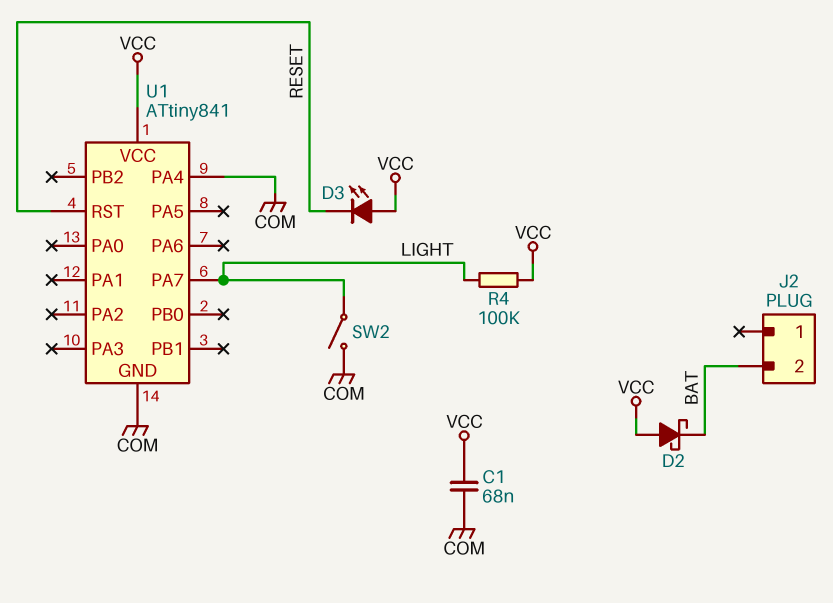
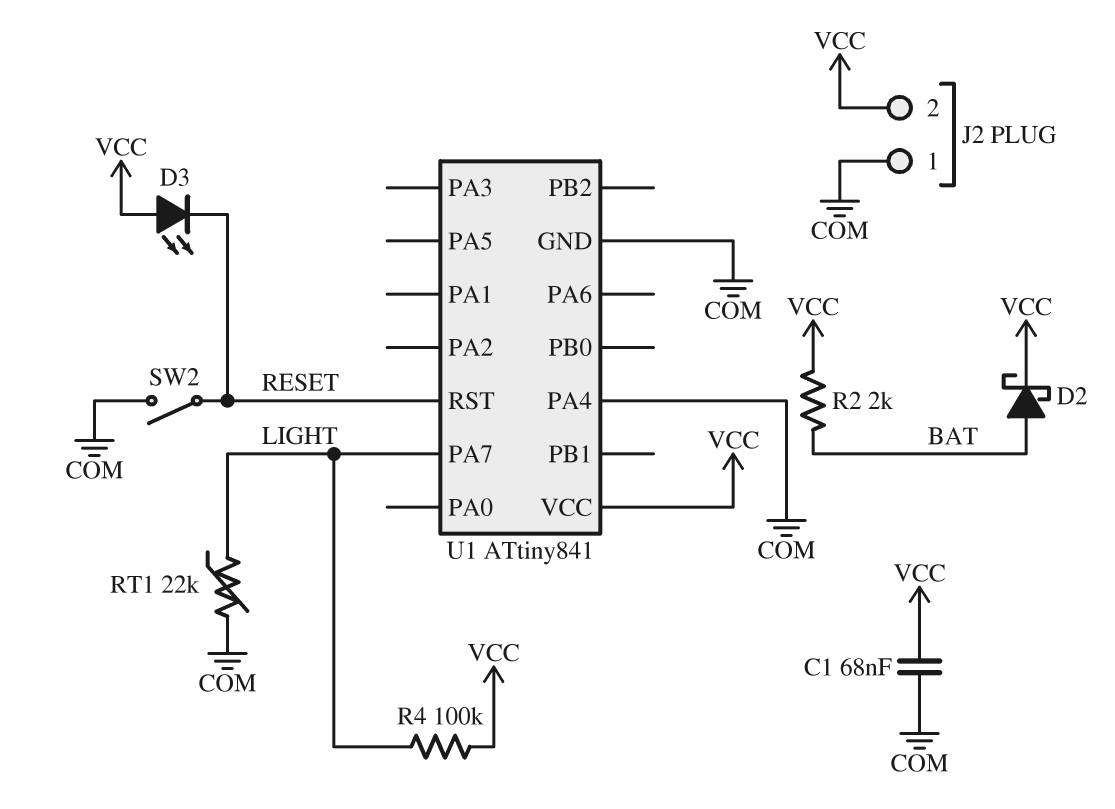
D2: schottky (A VCC, K BAT) -> schottky (A BAT, K VCC)
J2 pin 1: none -> COM
J2 pin 2: BAT -> VCC
R2: none -> 2k (BAT, VCC)
RT1: none -> 22k (COM, LIGHT)
SW2: switch (COM, LIGHT) -> switch (COM, RESET)

